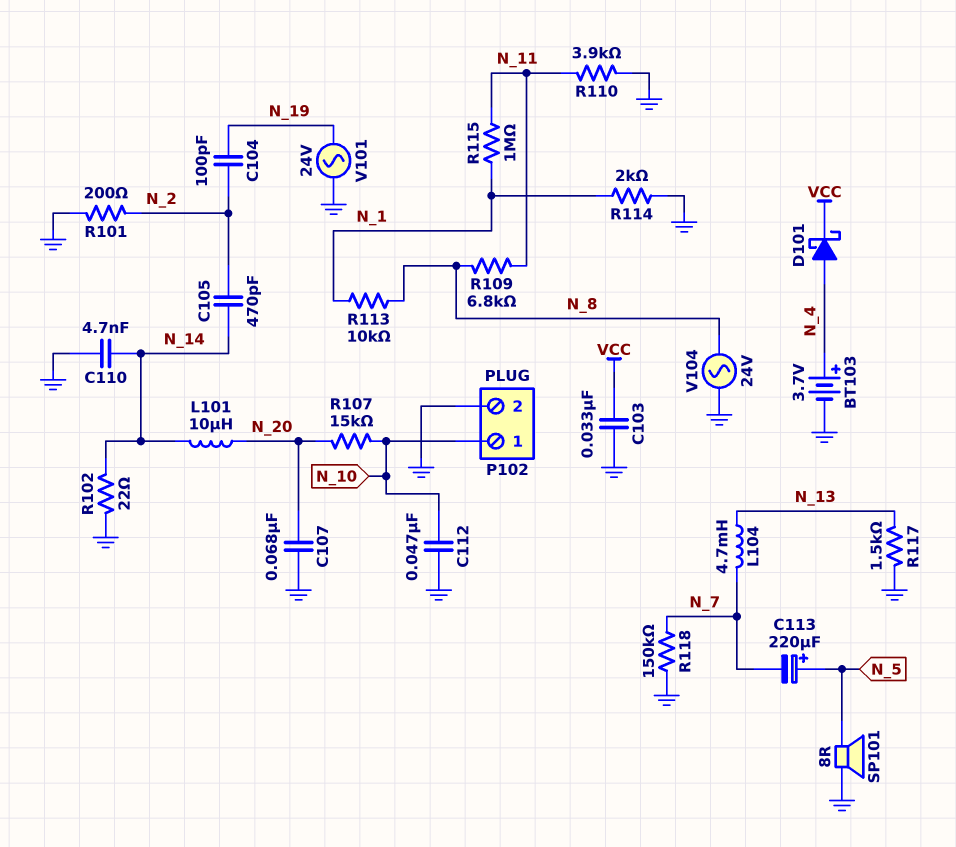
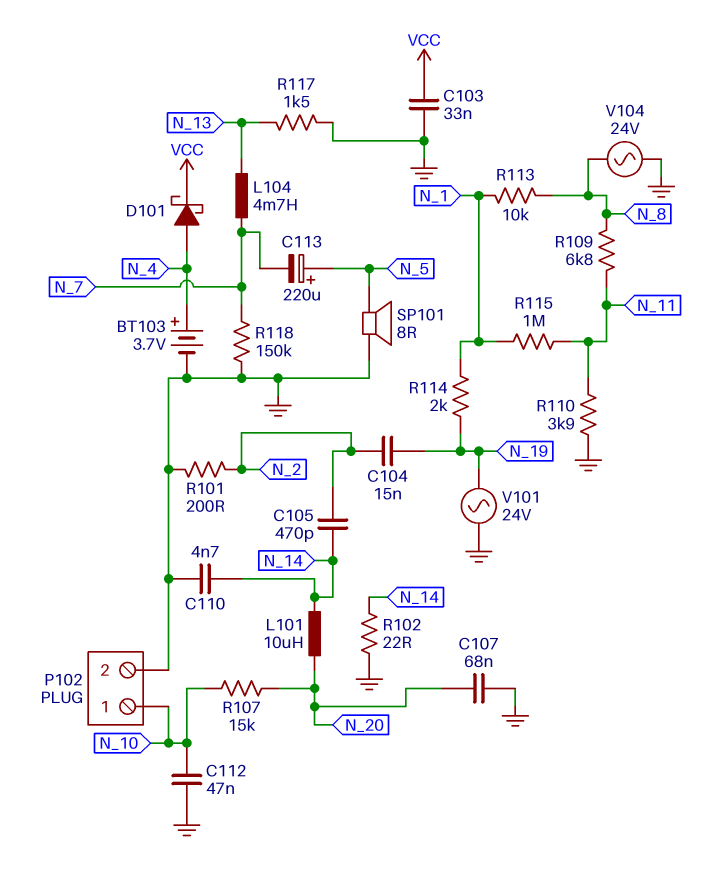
C104: 100pF (N_2, N_19) -> 15nF (N_2, N_19)
R114: 2k (GND, N_1) -> 2k (N_1, N_19)

